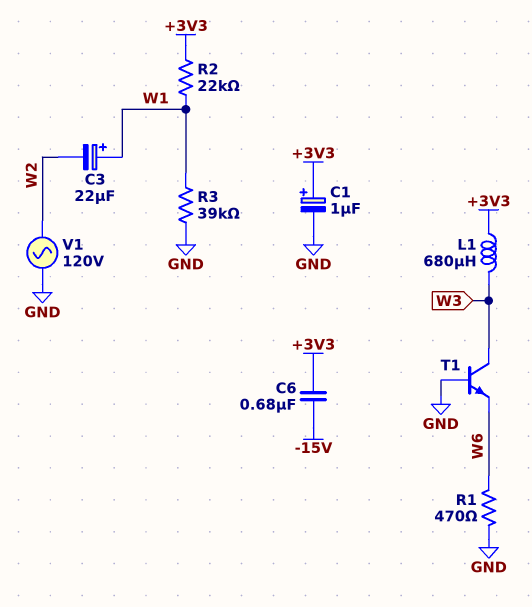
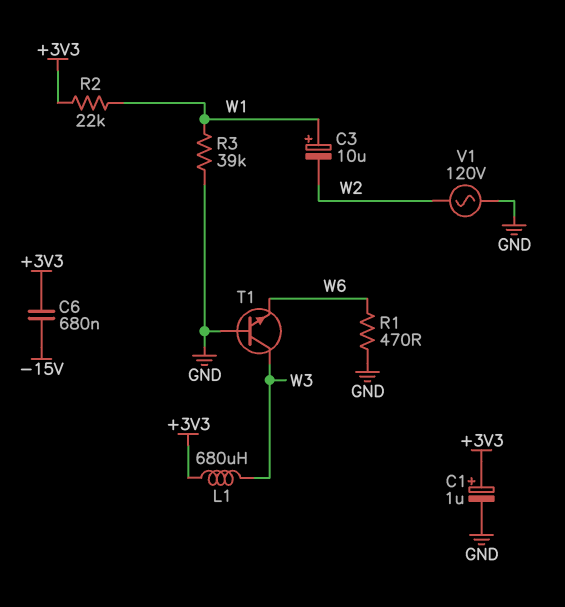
C3: 22uF (plus W1, minus W2) -> 10uF (plus W1, minus W2)

